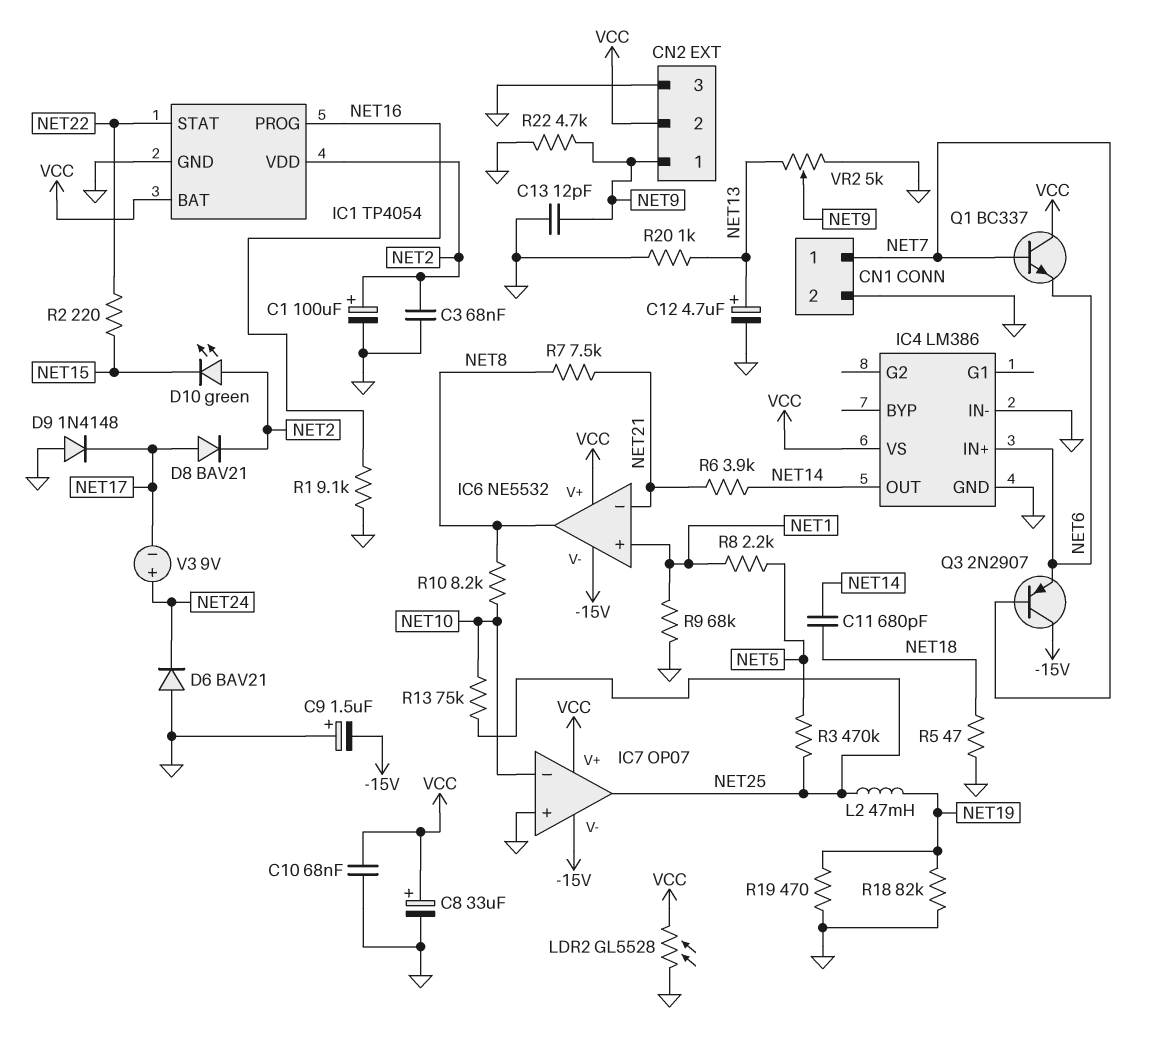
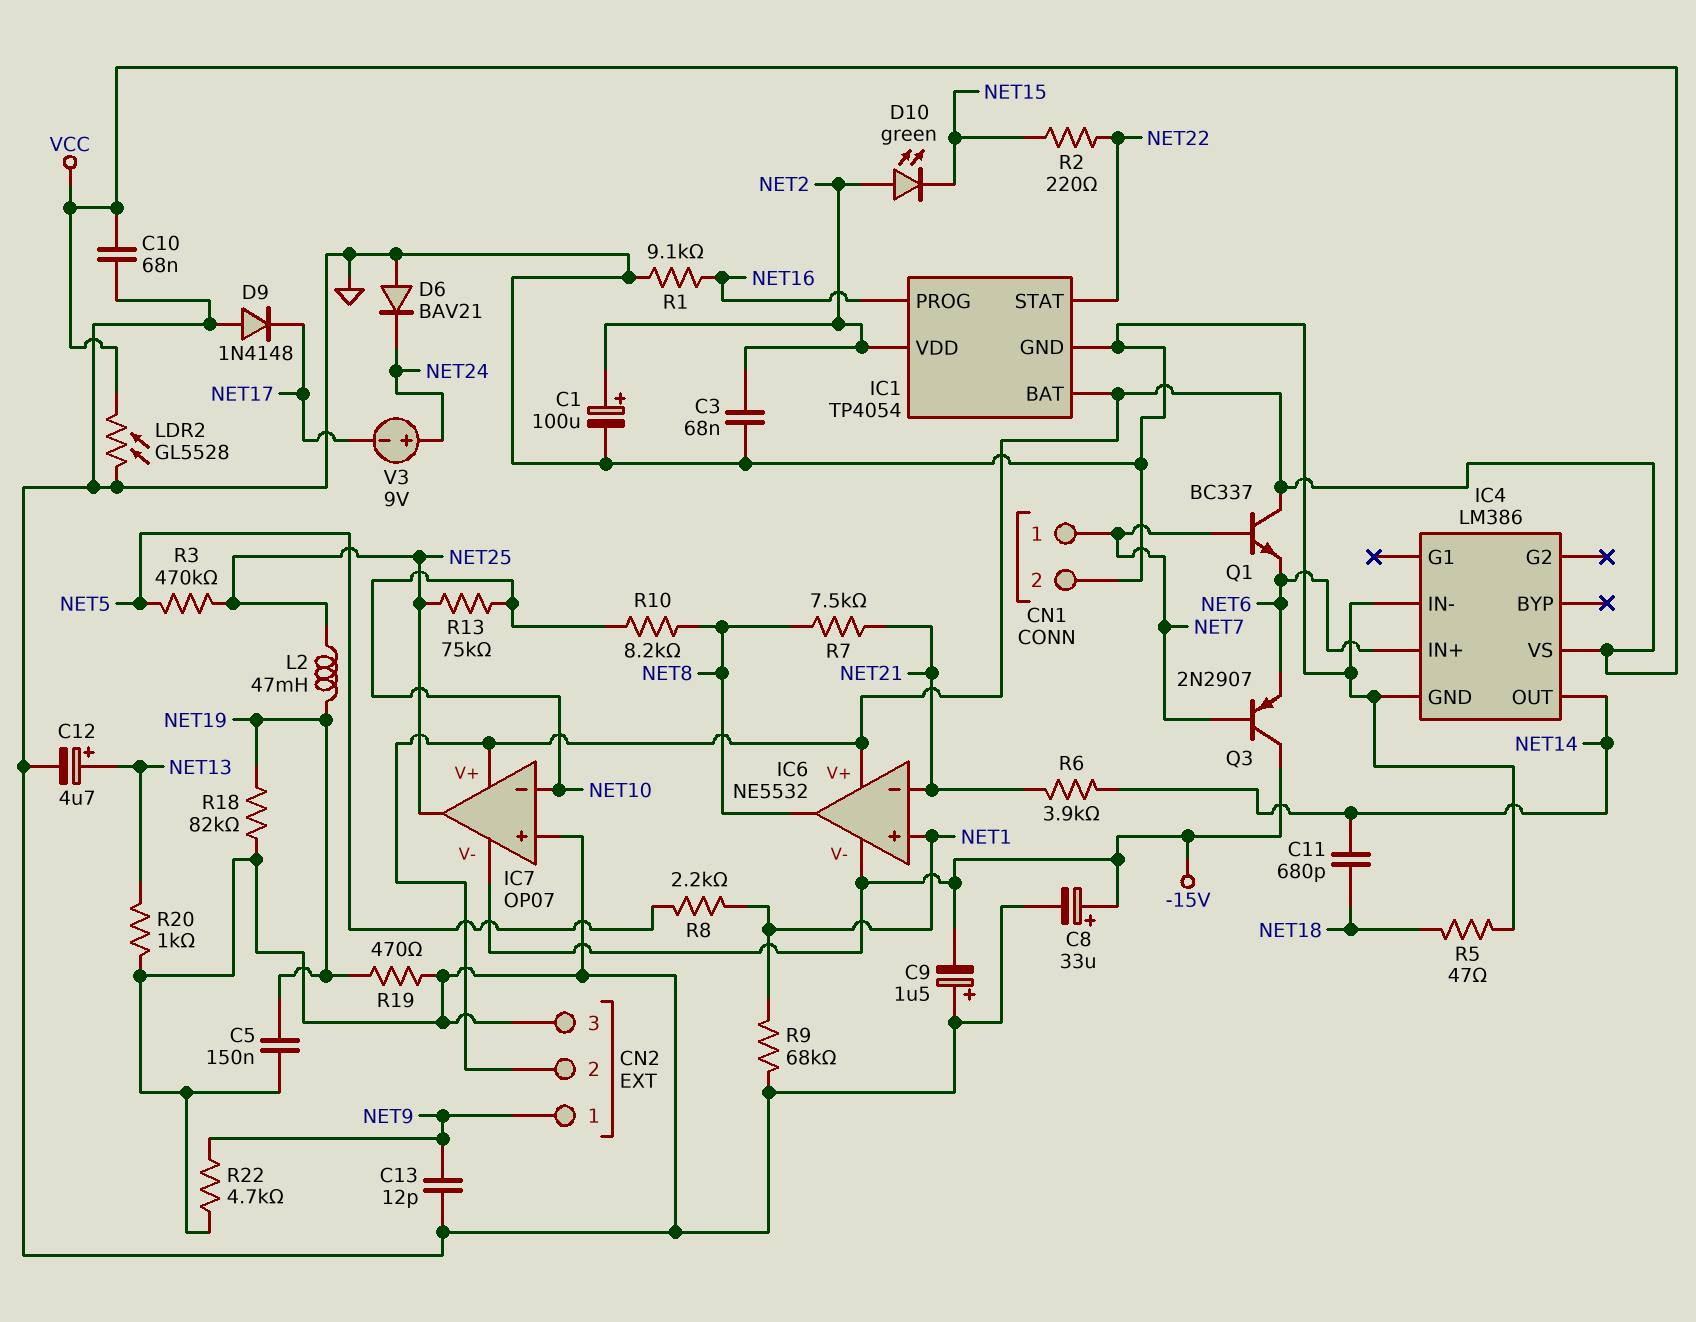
C5: none -> 150nF (GND, NET19)
C8: 33uF (plus VCC, minus GND) -> 33uF (plus -15V, minus GND)
D8: diode BAV21 (A NET17, K NET2) -> none
VR2: 5k (GND, NET13, wiper NET9) -> none

